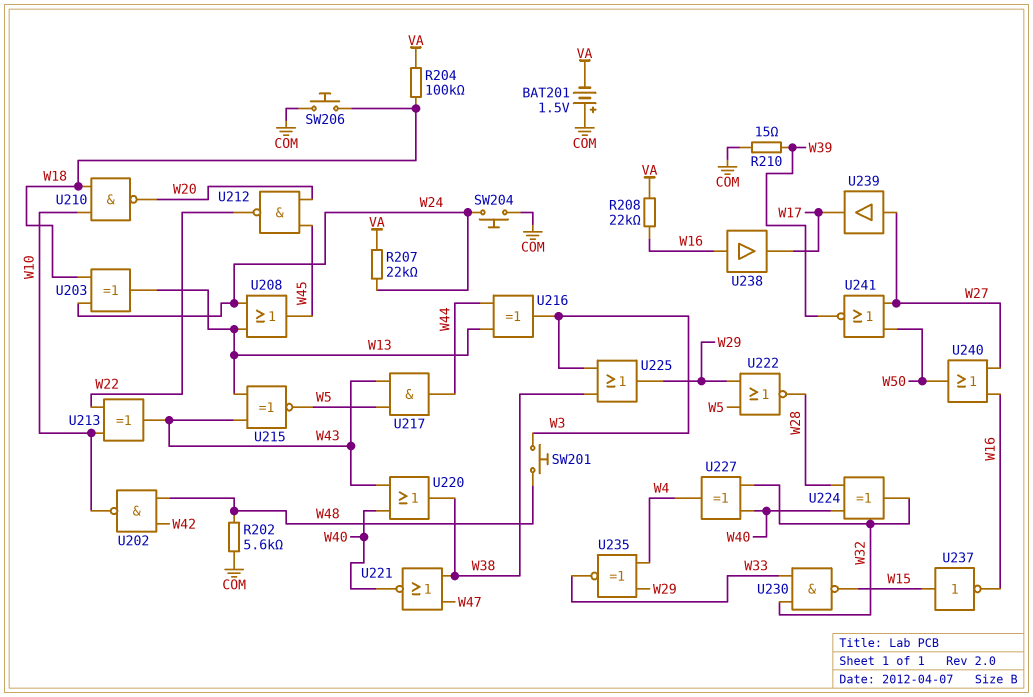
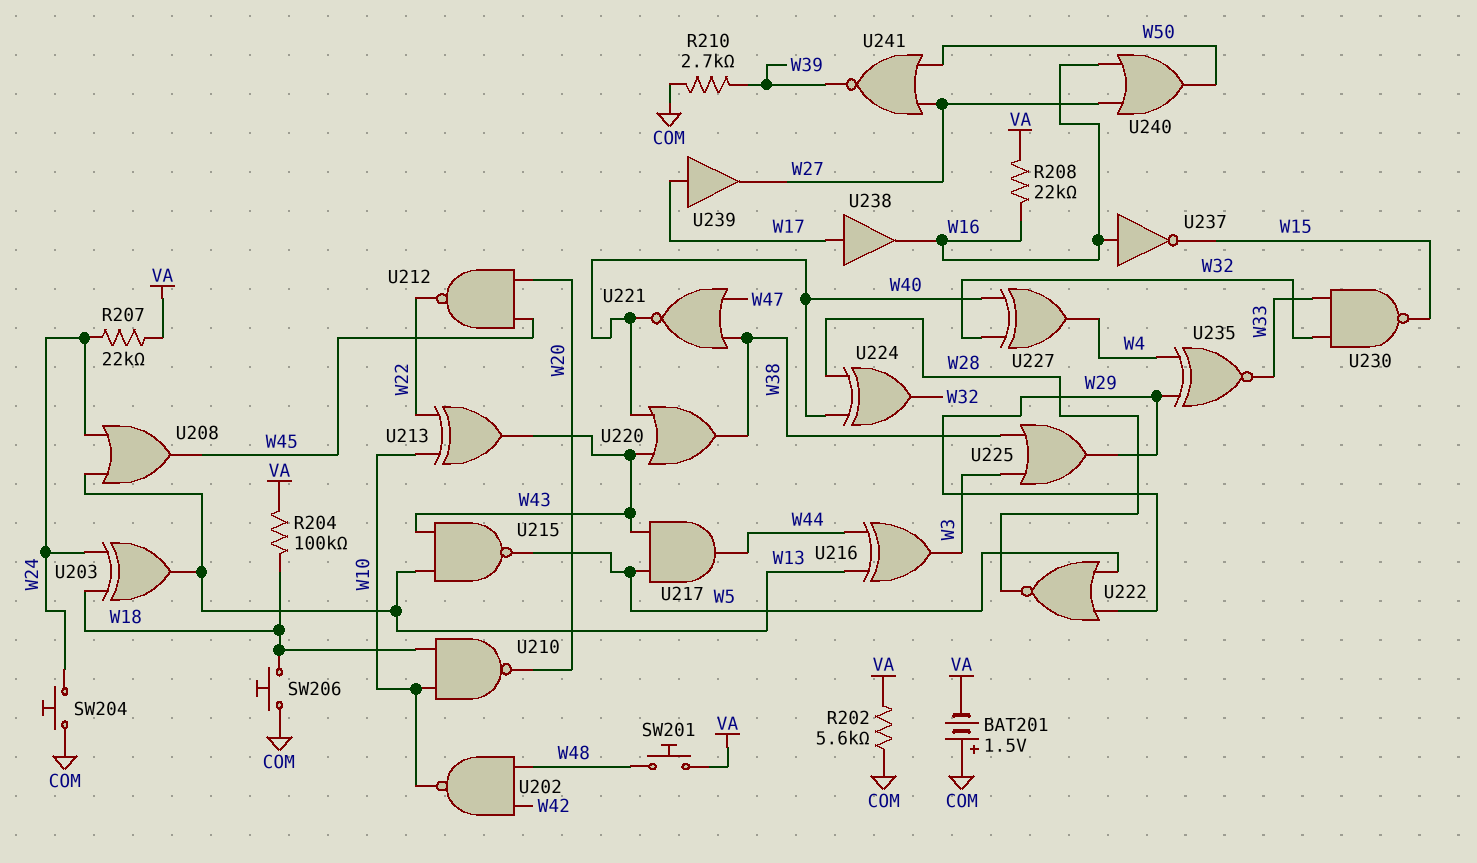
R202: 5.6k (COM, W48) -> 5.6k (COM, VA)
R210: 15 (COM, W39) -> 2.7k (COM, W39)
SW201: button (W3, W48) -> button (VA, W48)
U215: XNOR (in W13, in W43, out W5) -> NAND (in W13, in W43, out W5)
U237: NOT (in W15, out W16) -> NOT (in W16, out W15)
U238: buffer (in W16, out W17) -> buffer (in W17, out W16)
U239: buffer (in W27, out W17) -> buffer (in W17, out W27)

